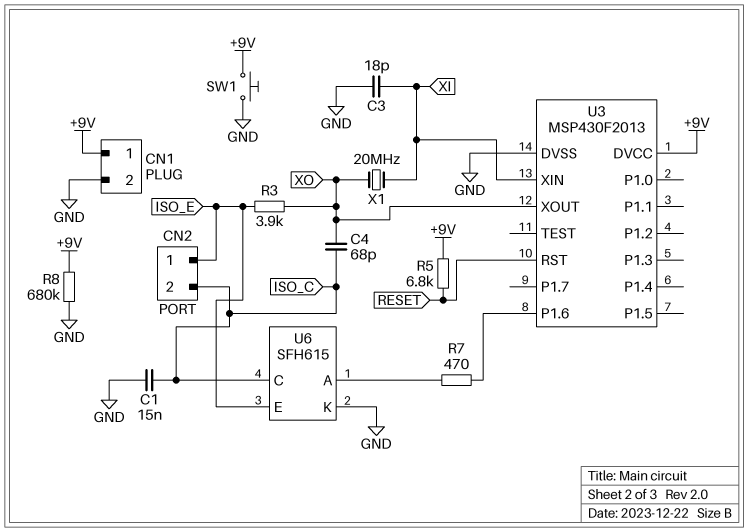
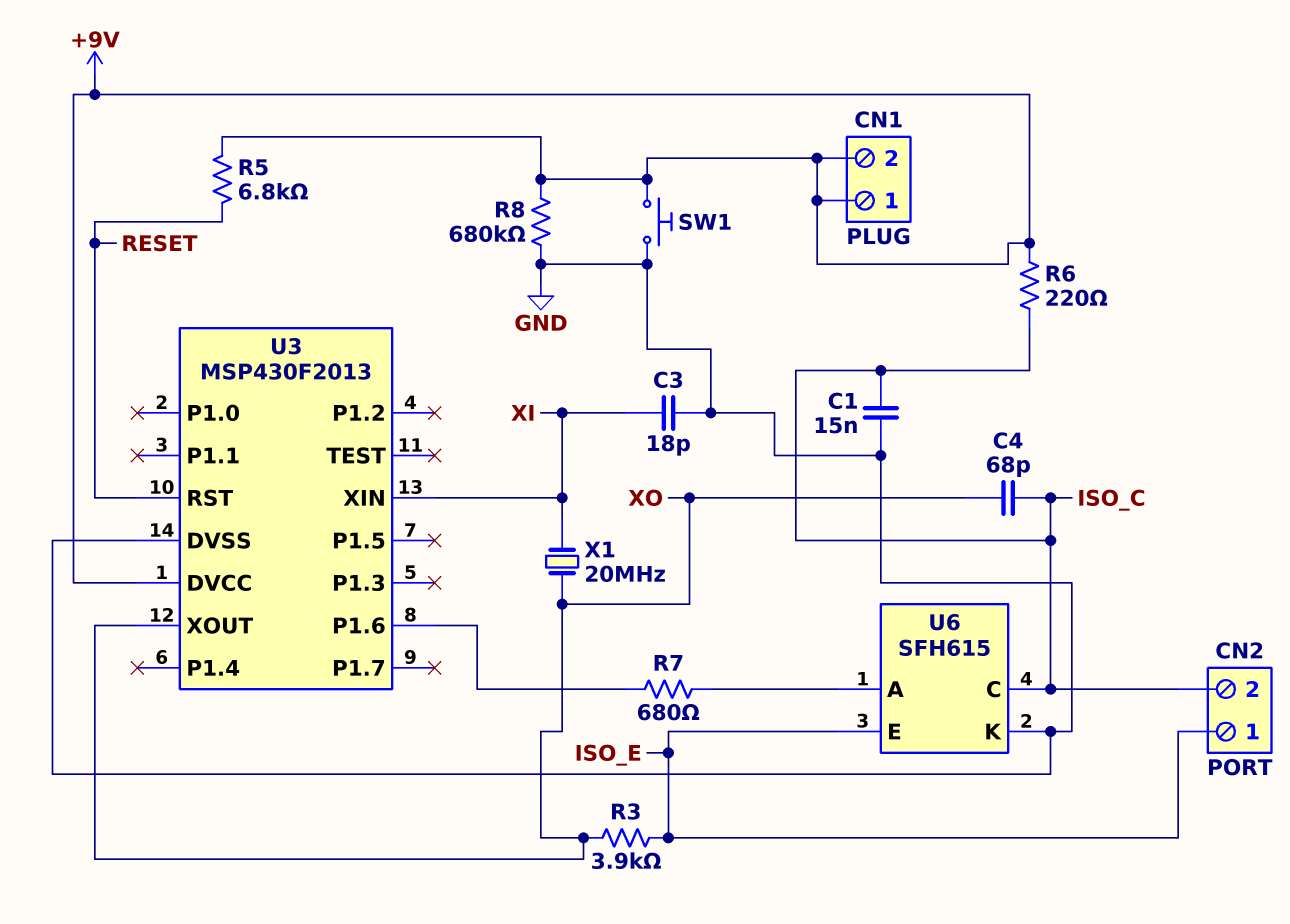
CN1 pin 2: GND -> +9V
R6: none -> 220 (+9V, ISO_C)
R7: 470 (U3/P1.6, U6/A) -> 680 (U3/P1.6, U6/A)

